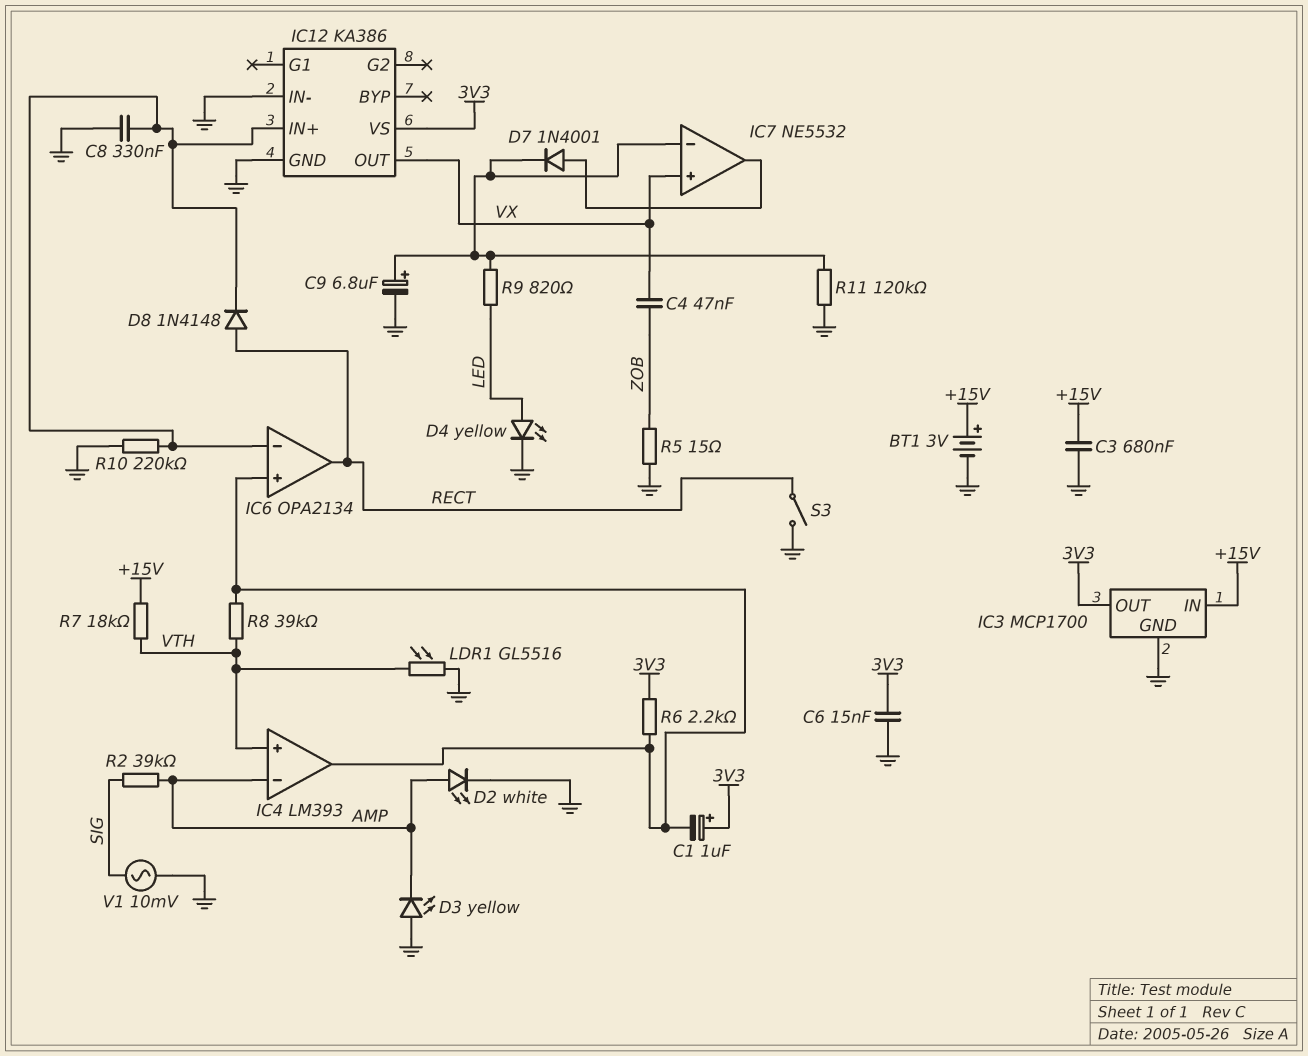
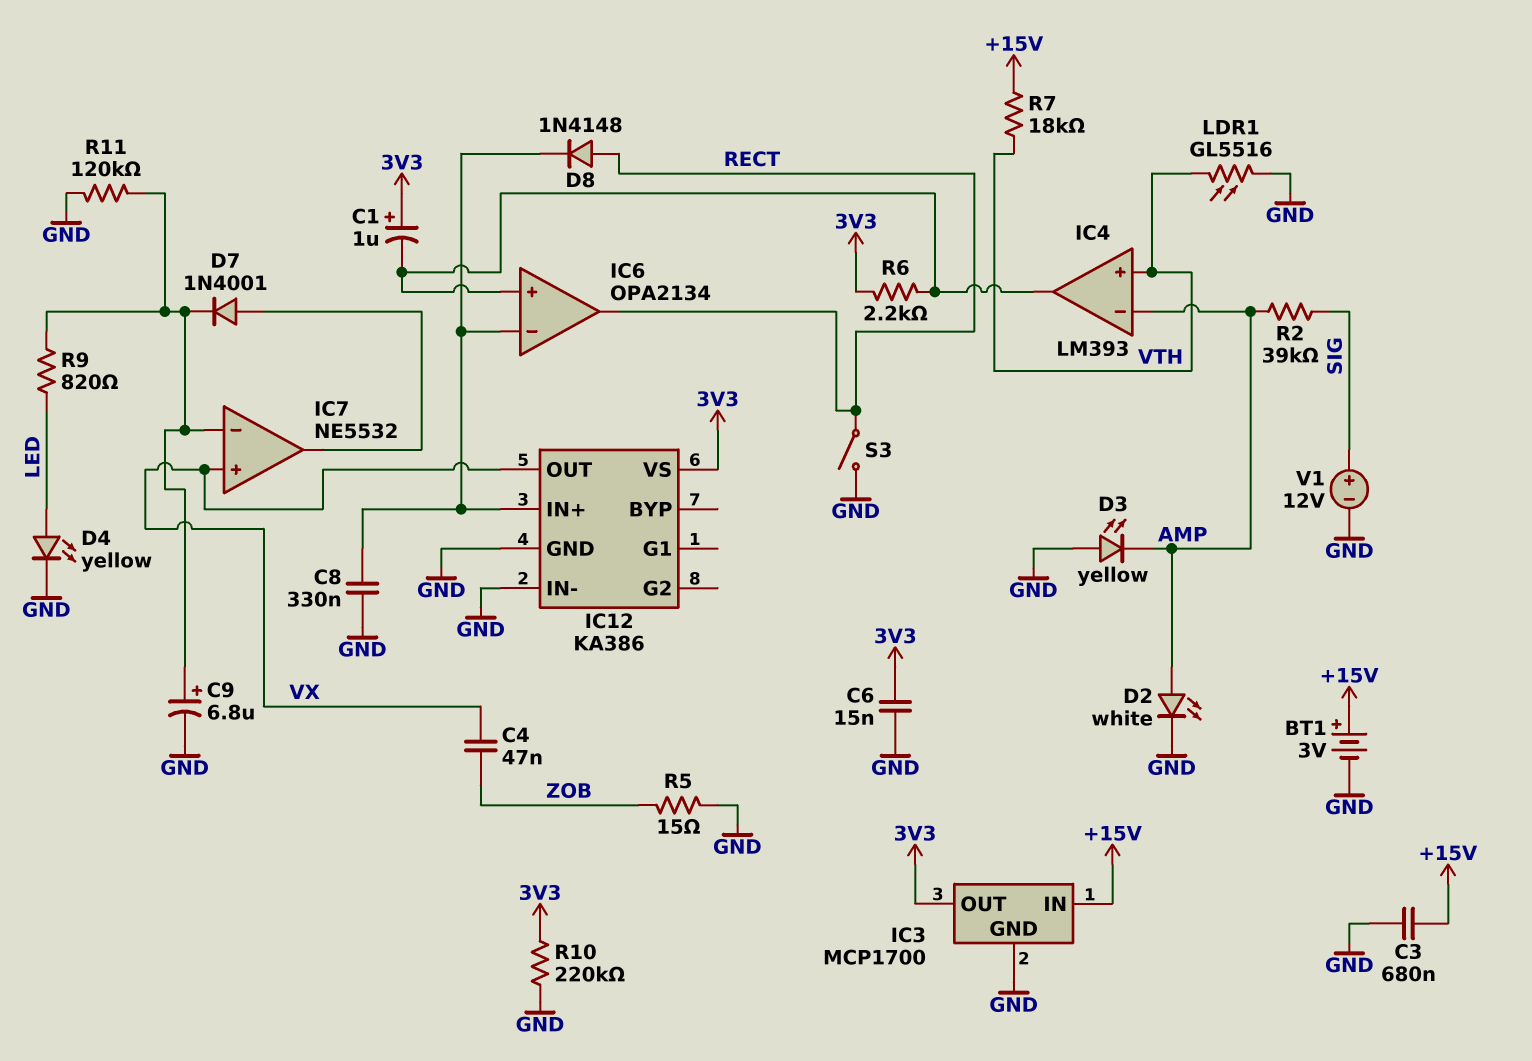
R8: 39k (IC4/out, VTH) -> none
R10: 220k (GND, IC6/in-) -> 220k (3V3, GND)
V1: AC 10mV (GND, SIG) -> 12V (plus SIG, minus GND)

